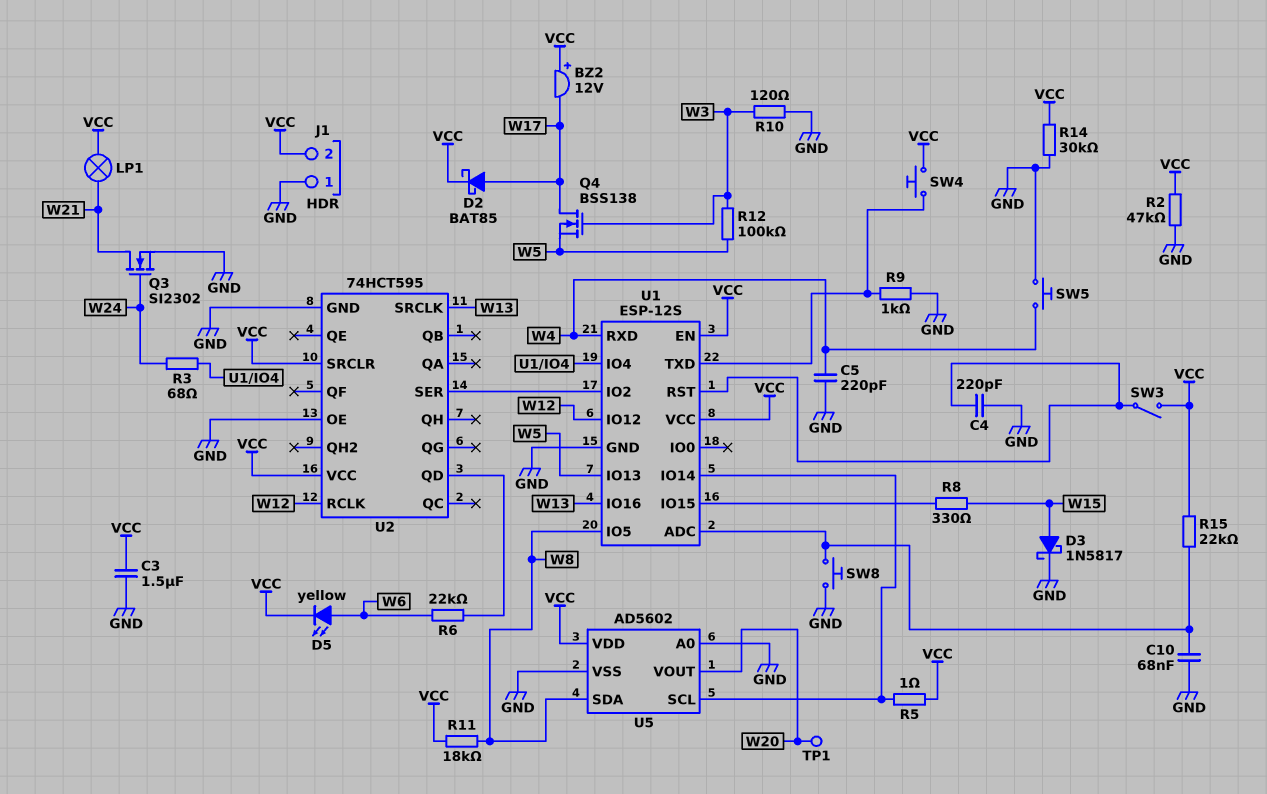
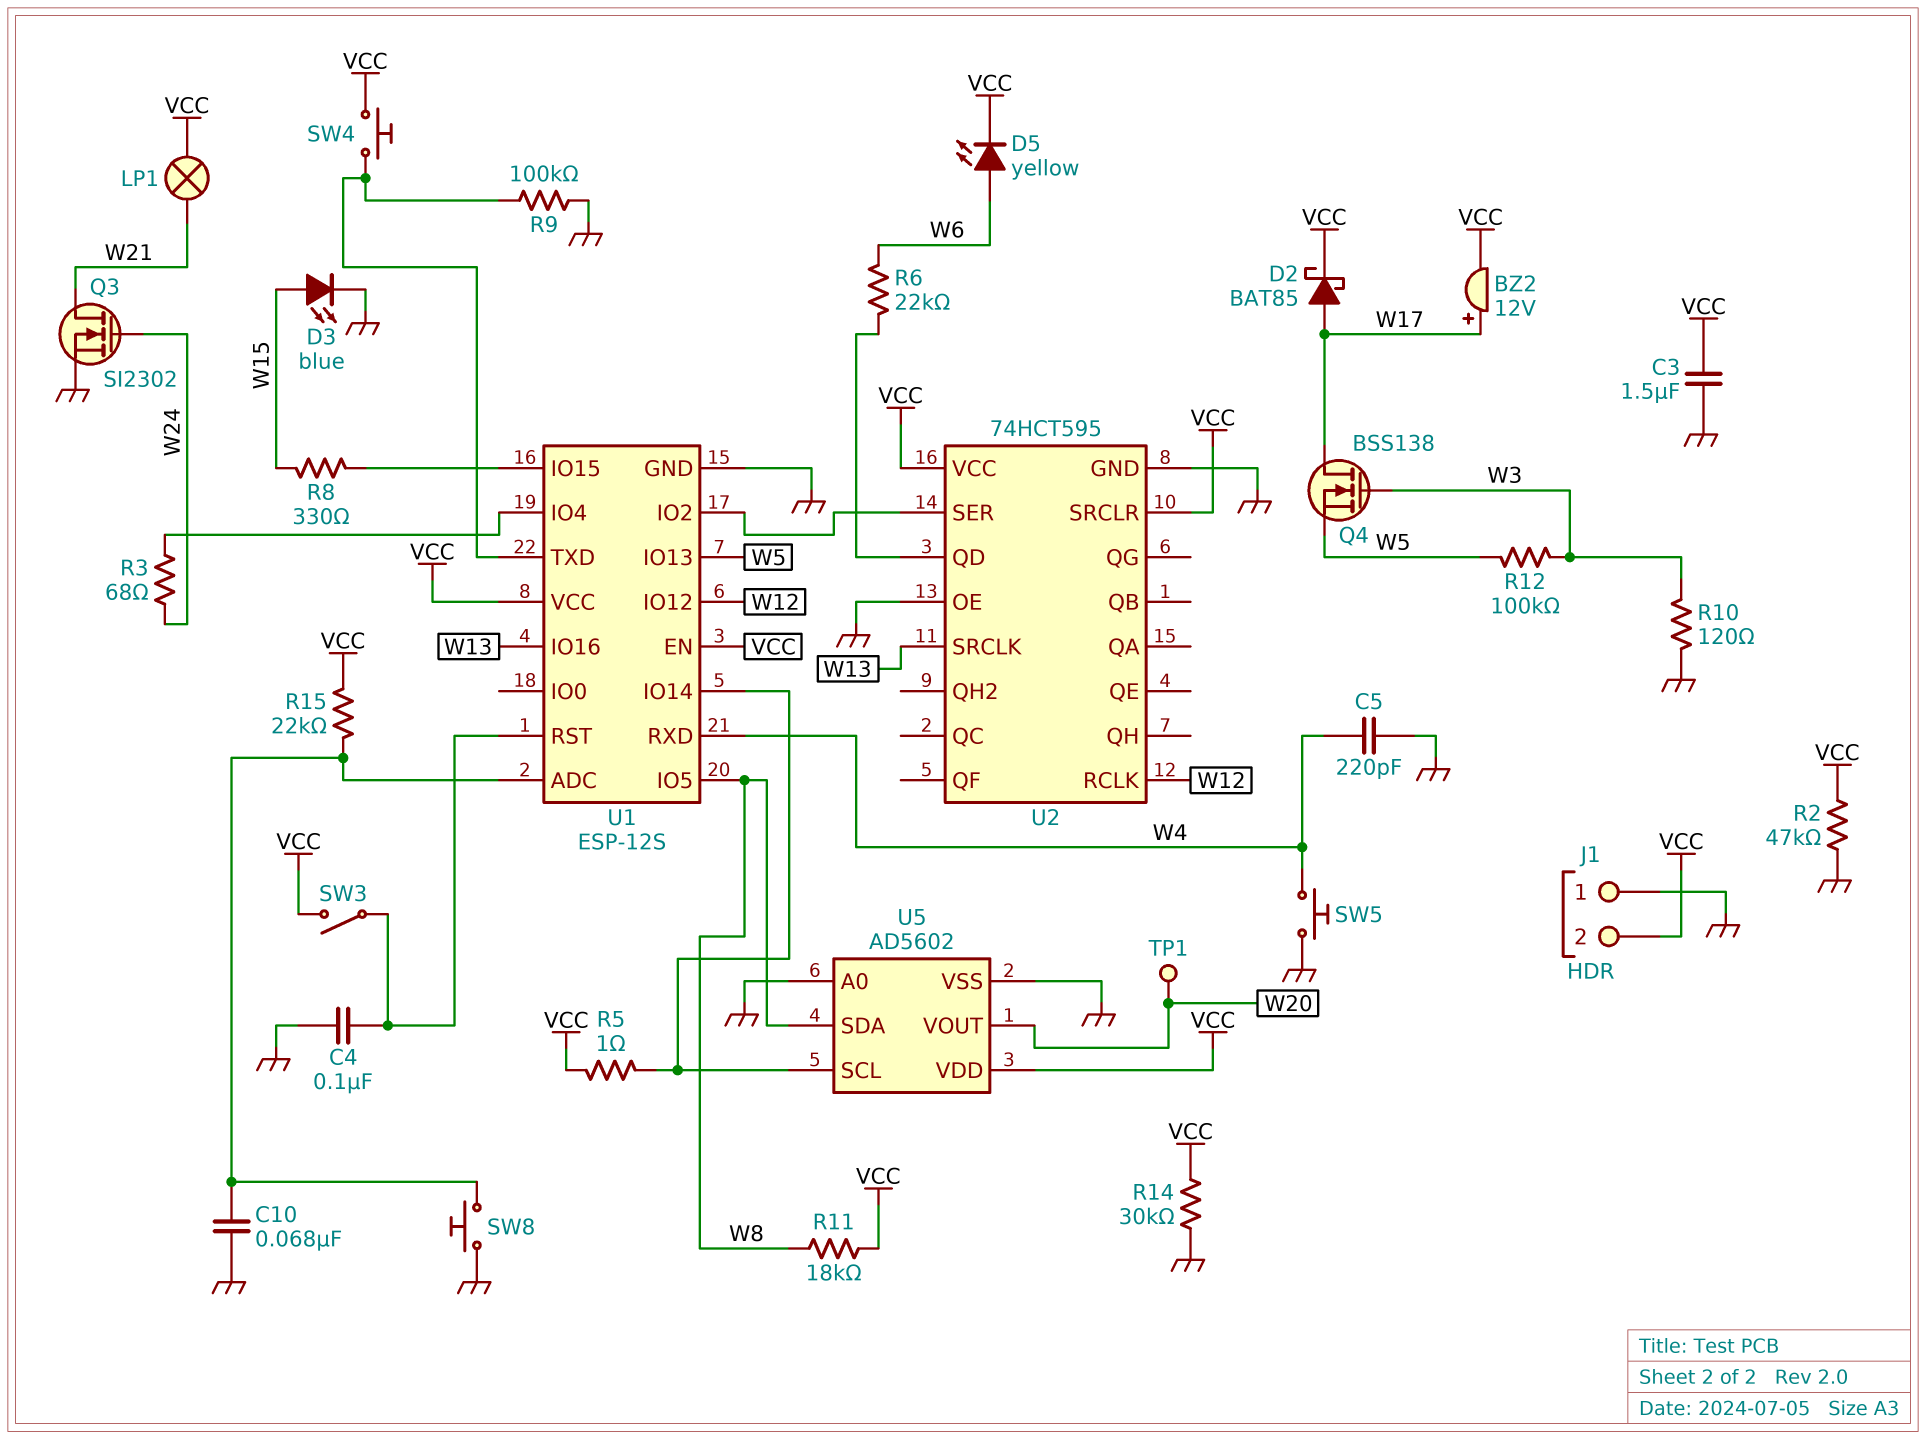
BZ2: buzzer 12V (plus VCC, minus W17) -> buzzer 12V (plus W17, minus VCC)
C4: 220pF (GND, U1/RST) -> 100nF (GND, U1/RST)
D3: schottky 1N5817 (A W15, K GND) -> LED blue (A W15, K GND)
R9: 1k (GND, U1/TXD) -> 100k (GND, U1/TXD)

